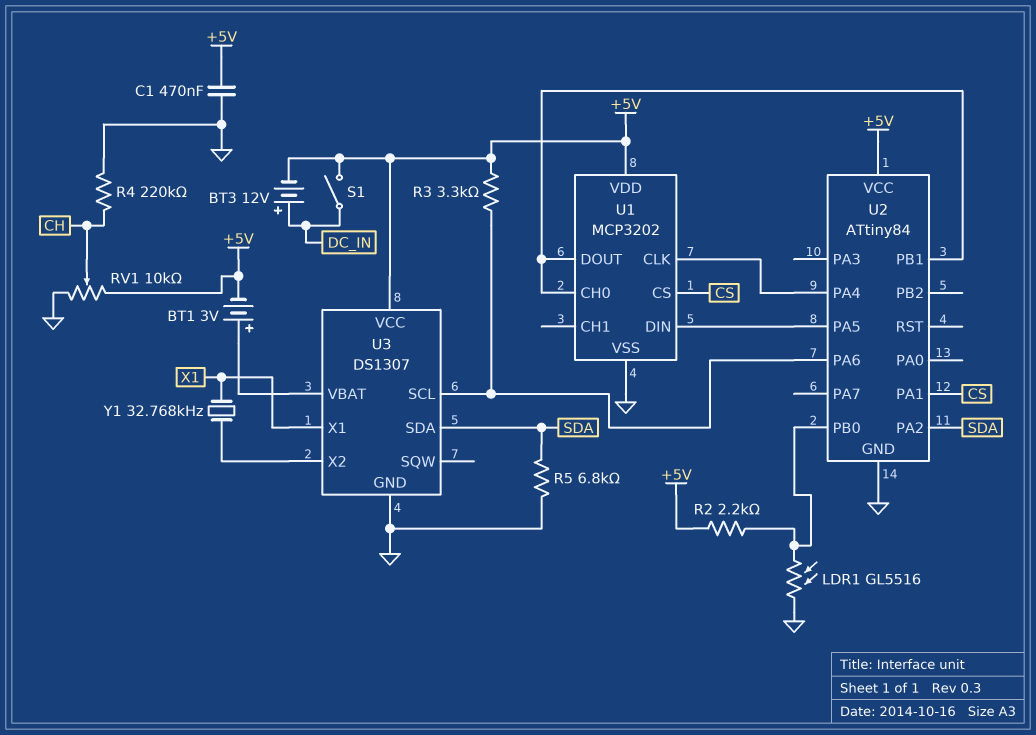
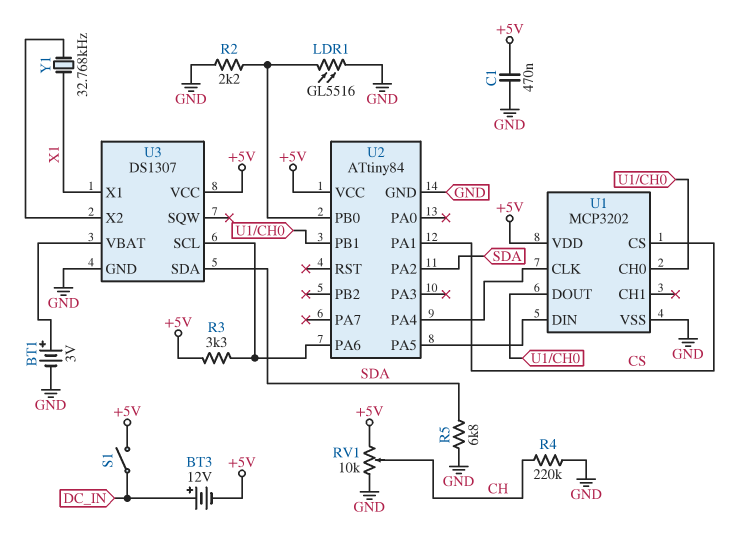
BT1: 3V (plus U3/VBAT, minus +5V) -> 3V (plus U3/VBAT, minus GND)
R2: 2.2k (+5V, U2/PB0) -> 2.2k (GND, U2/PB0)

